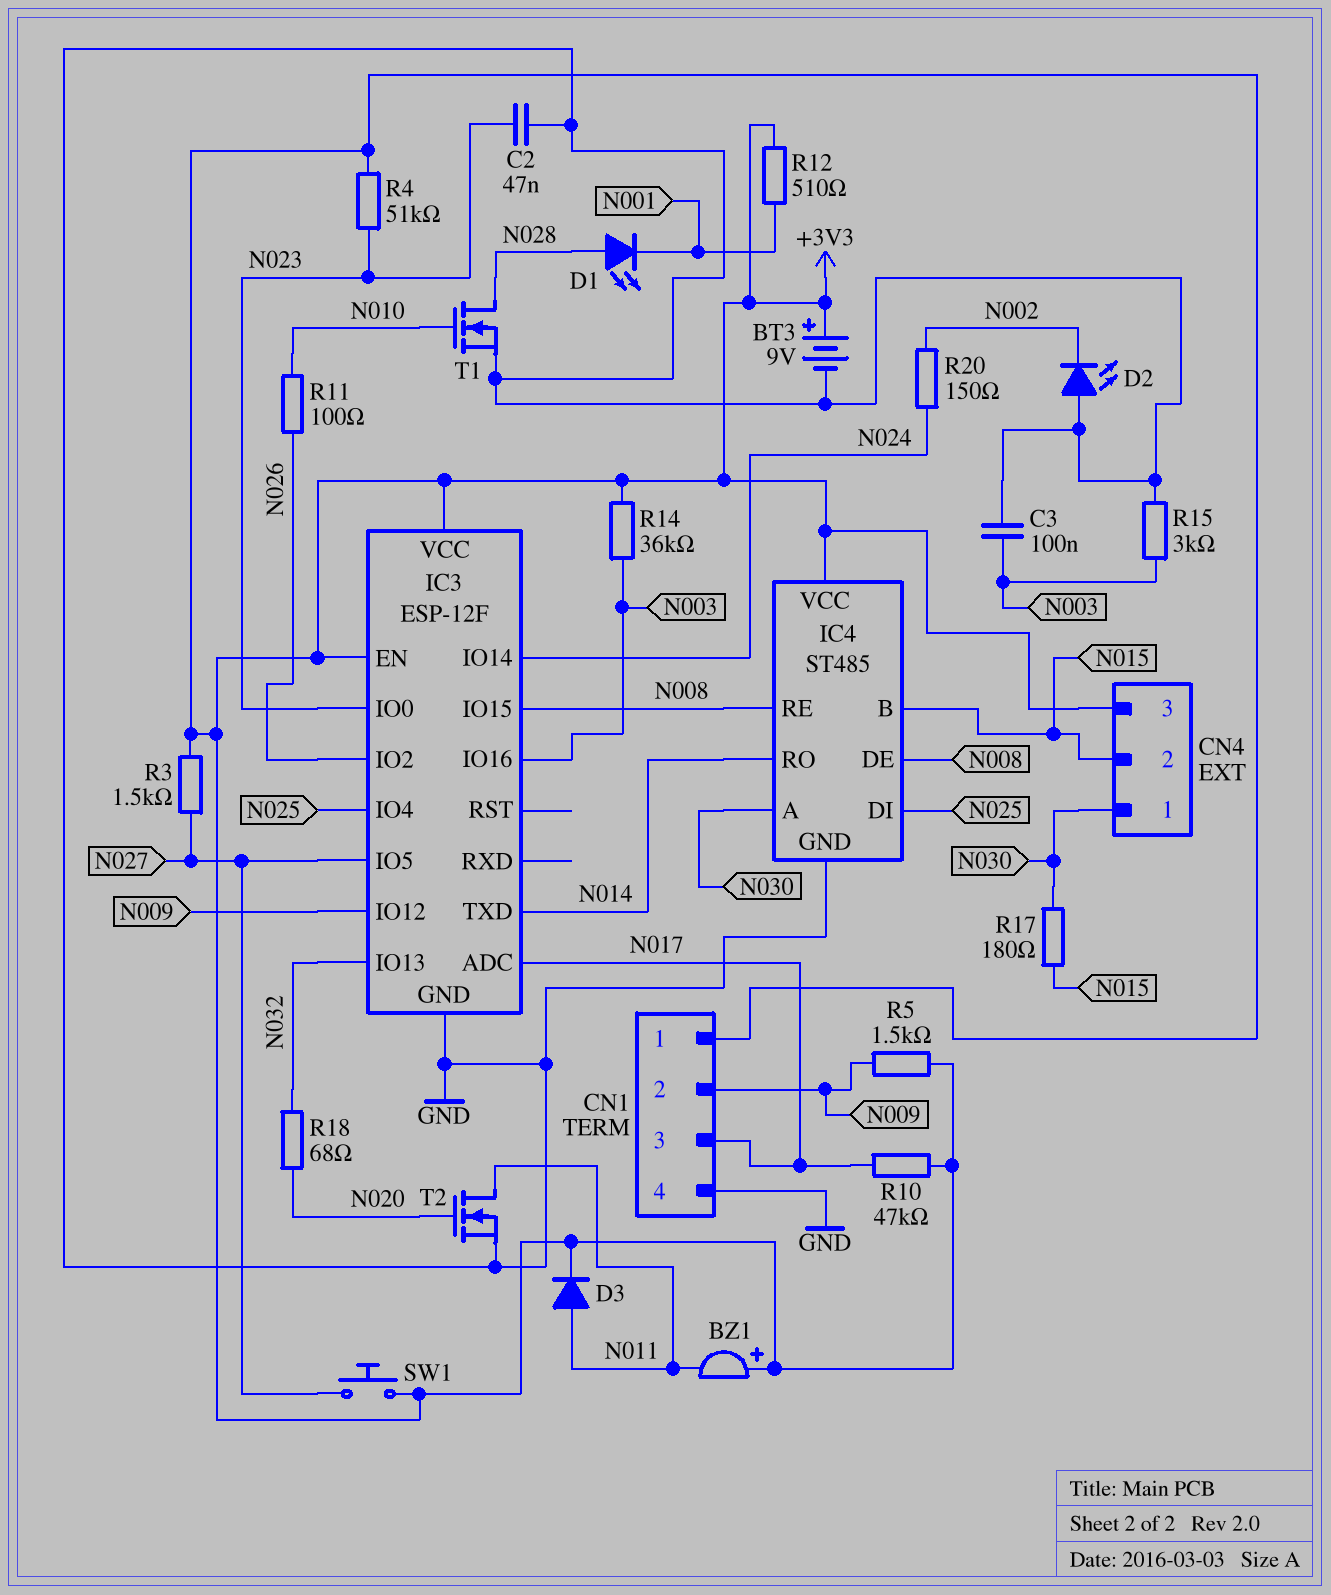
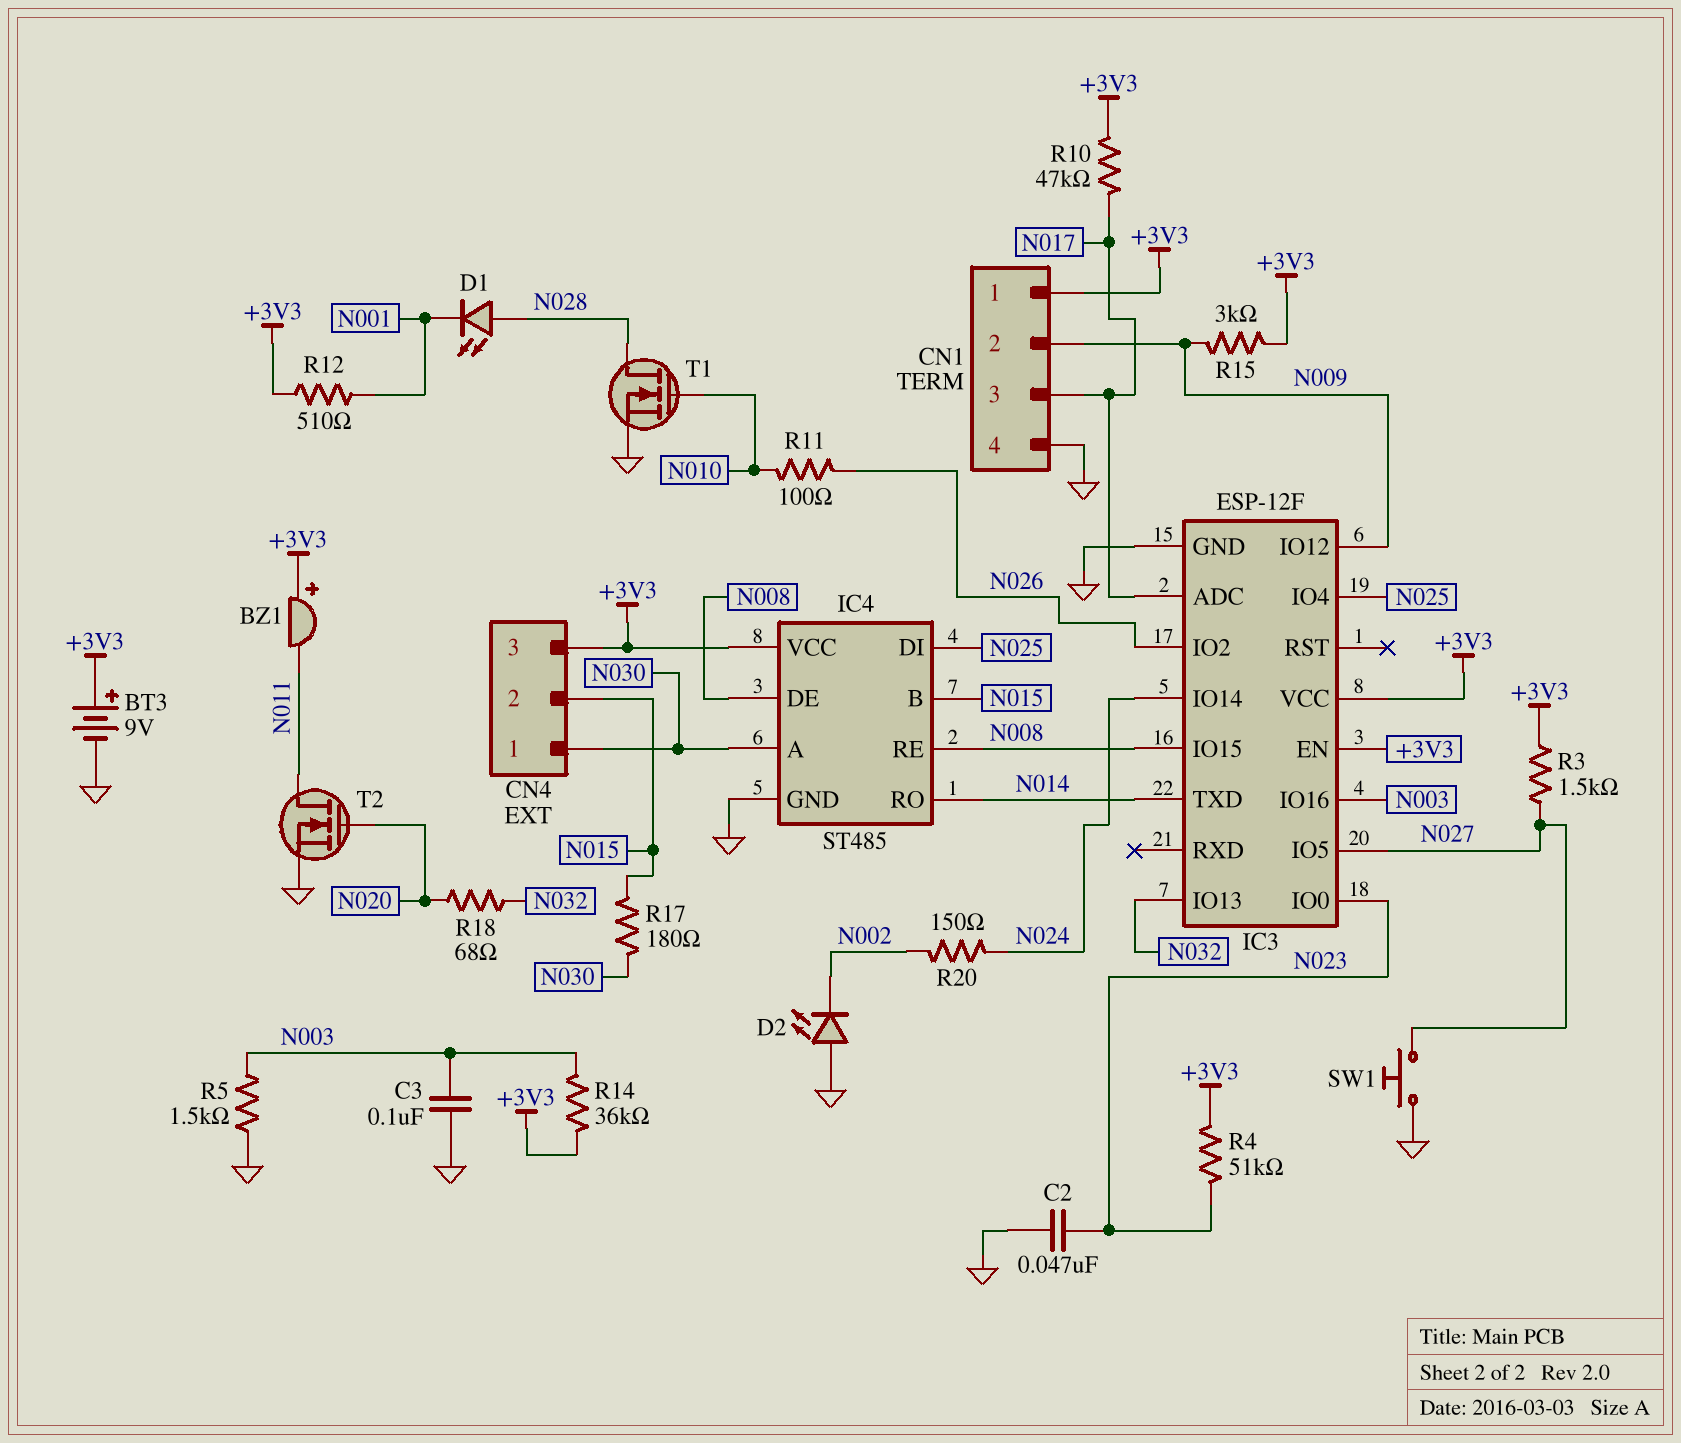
D3: diode (A N011, K +3V3) -> none
R5: 1.5k (+3V3, N009) -> 1.5k (GND, N003)
R15: 3k (GND, N003) -> 3k (+3V3, N009)
SW1: button (+3V3, N027) -> button (GND, N027)

